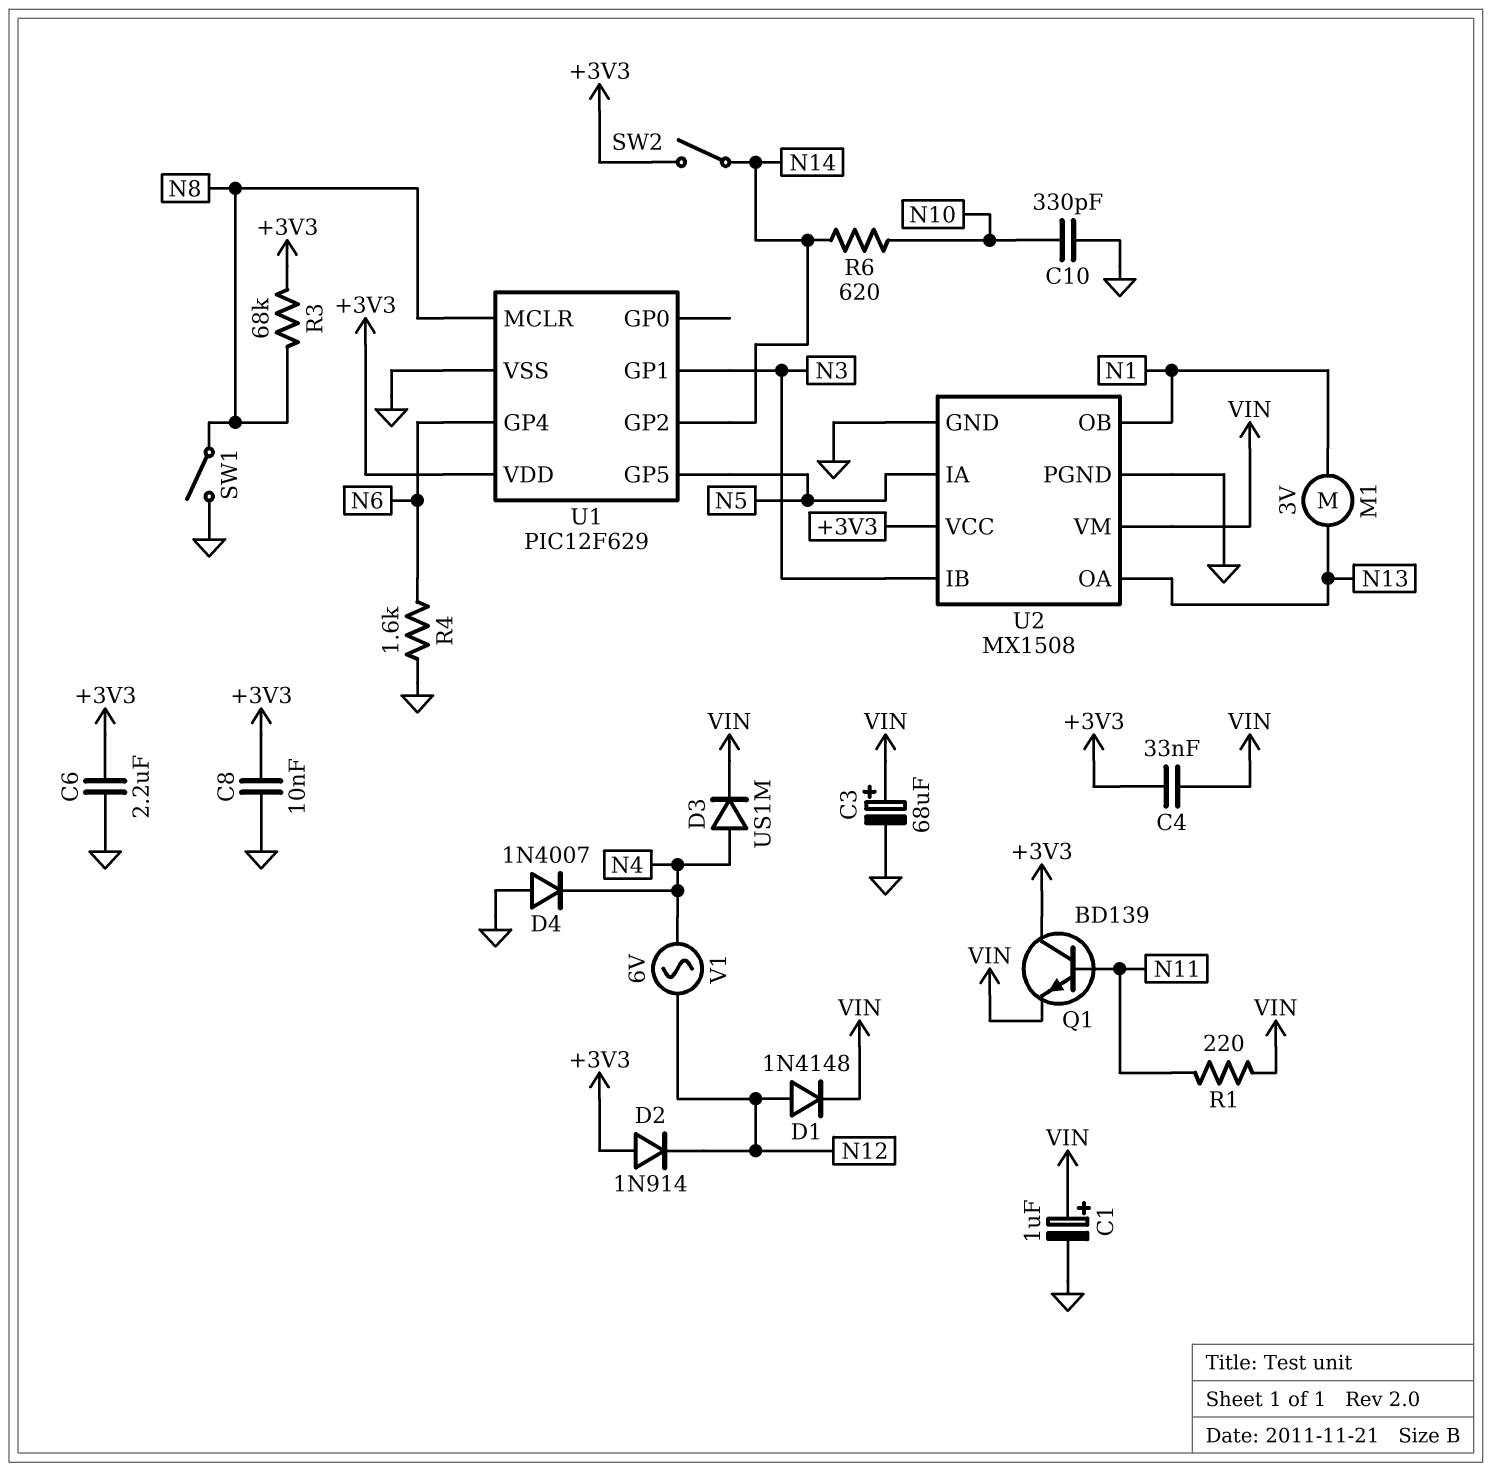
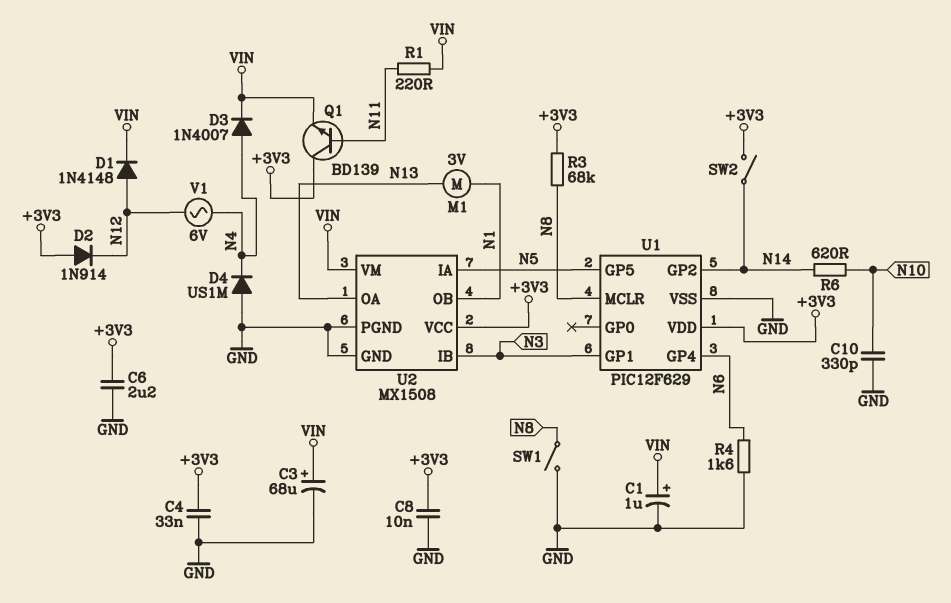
C4: 33nF (+3V3, VIN) -> 33nF (+3V3, GND)
D3: diode US1M (A N4, K VIN) -> diode 1N4007 (A N4, K VIN)
D4: diode 1N4007 (A GND, K N4) -> diode US1M (A GND, K N4)

